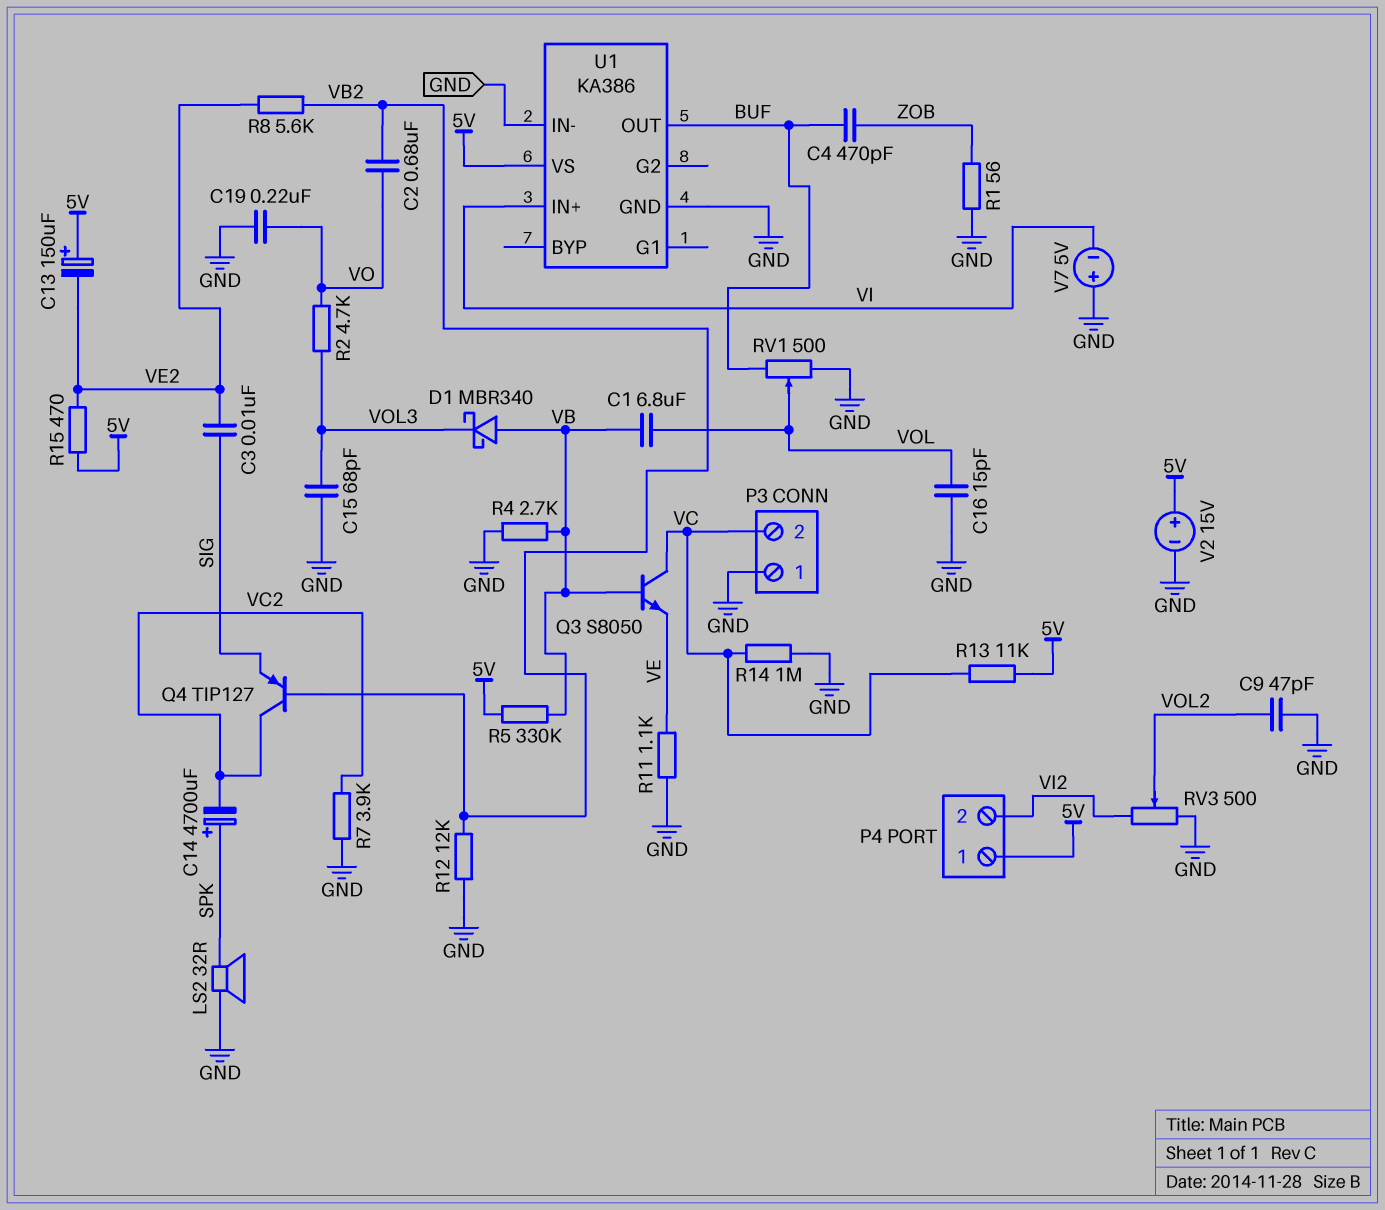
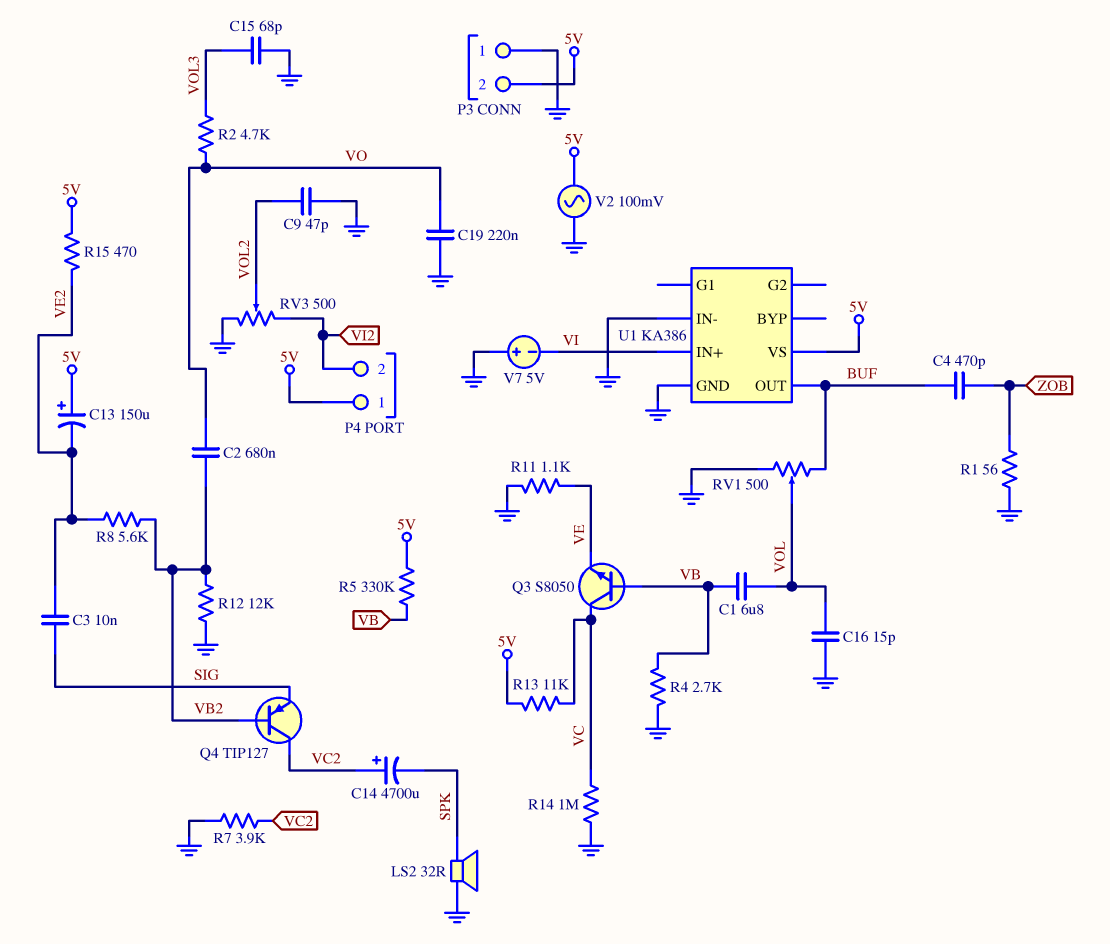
C14: 4700uF (plus SPK, minus VC2) -> 4700uF (plus VC2, minus SPK)
D1: schottky MBR340 (A VB, K VOL3) -> none
P3 pin 2: VC -> 5V
V2: 15V (plus 5V, minus GND) -> AC 100mV (5V, GND)

